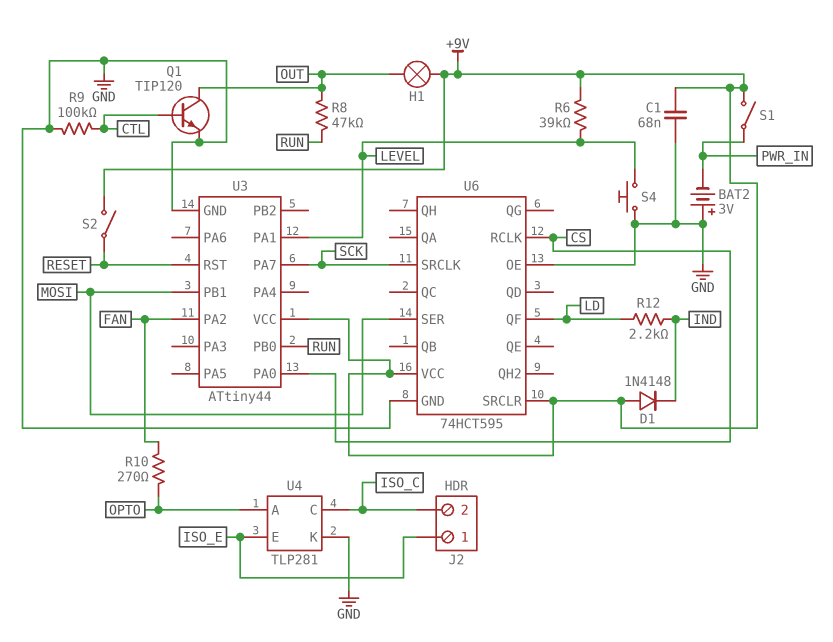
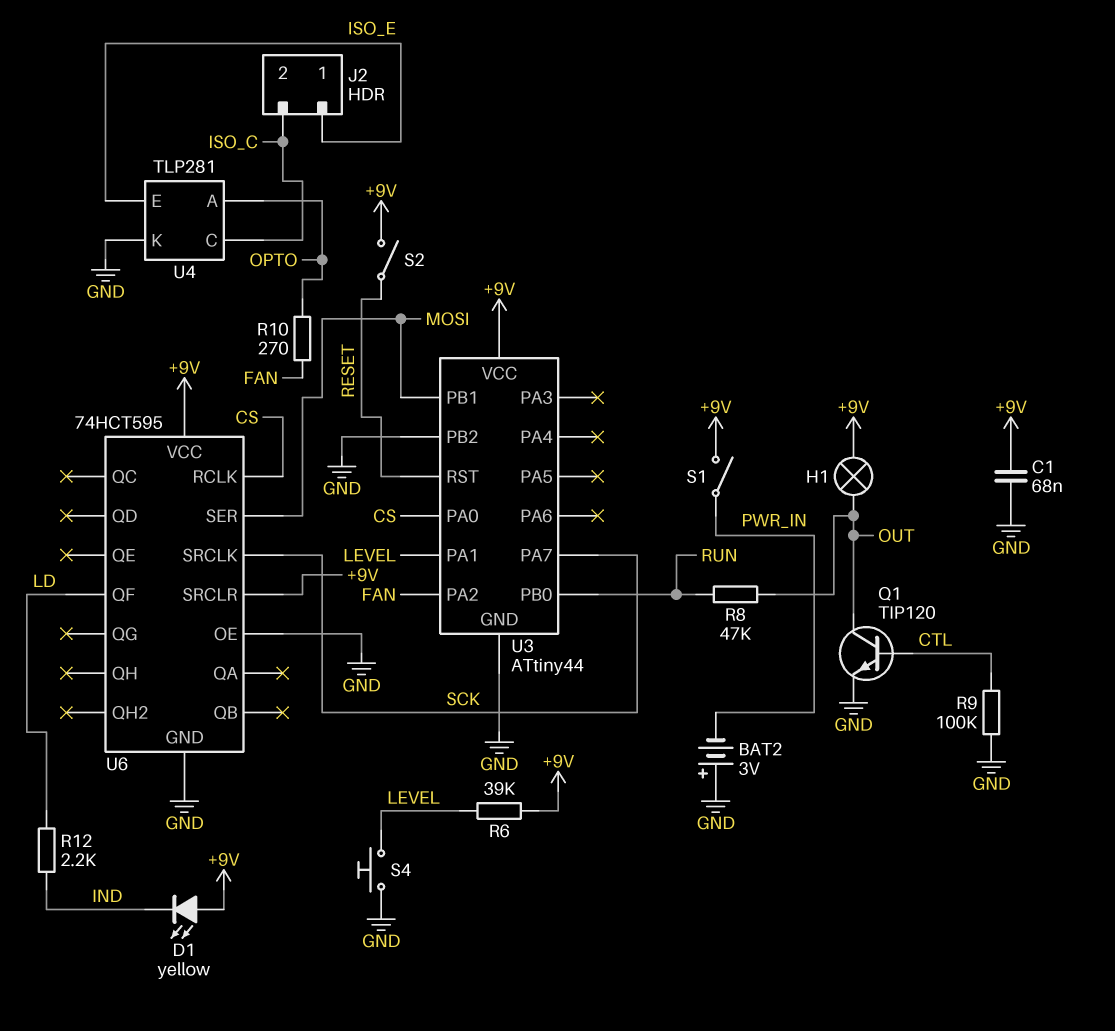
D1: diode 1N4148 (A +9V, K IND) -> LED yellow (A +9V, K IND)
U3 pin PB2: none -> GND

